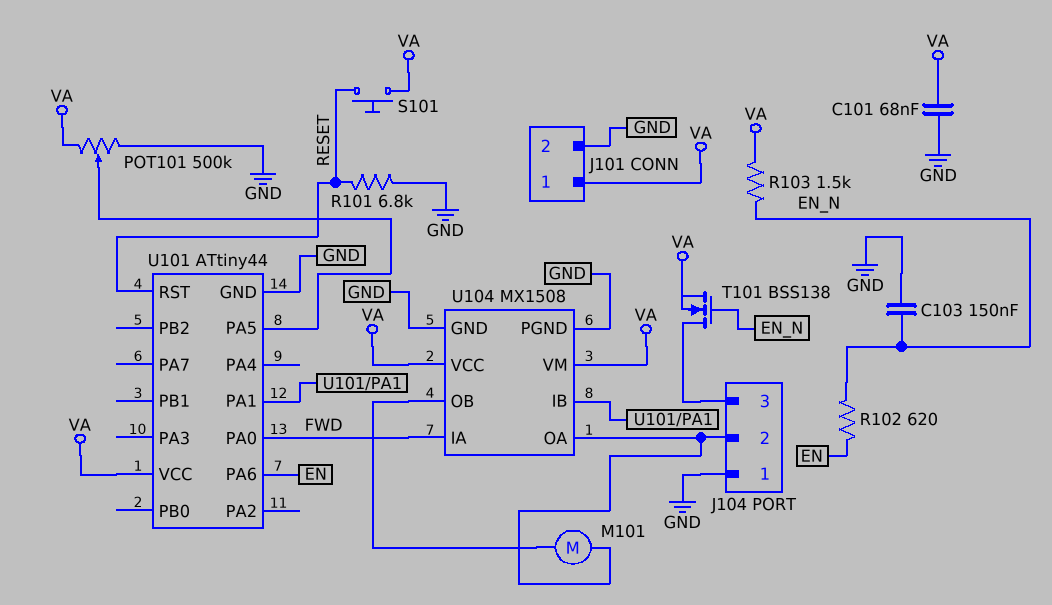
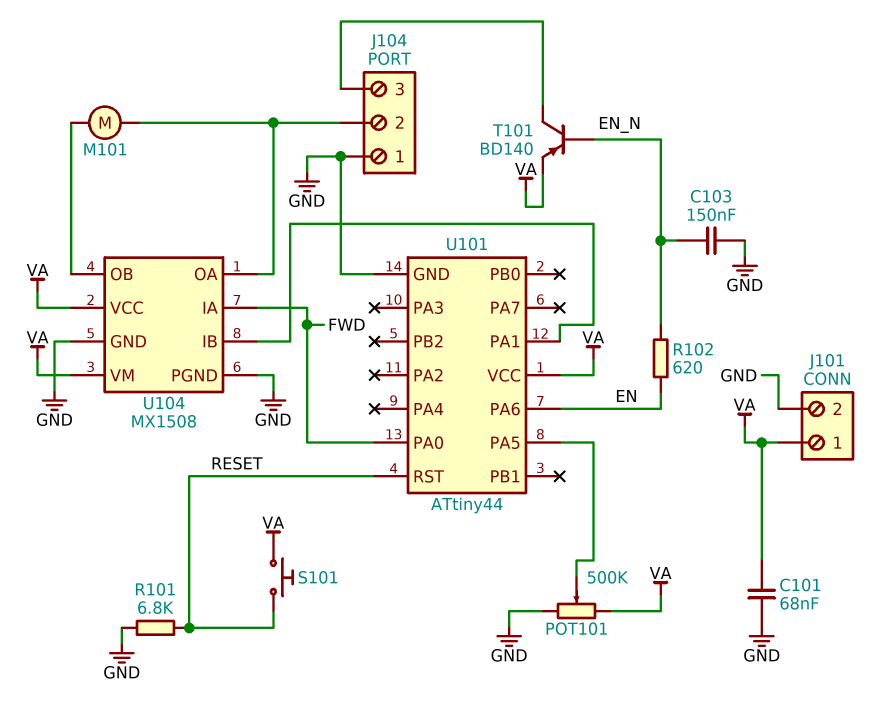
R103: 1.5k (EN_N, VA) -> none
T101: NMOS BSS138 (G EN_N, D J104/3, S VA) -> PNP BD140 (B EN_N, C J104/3, E VA)

